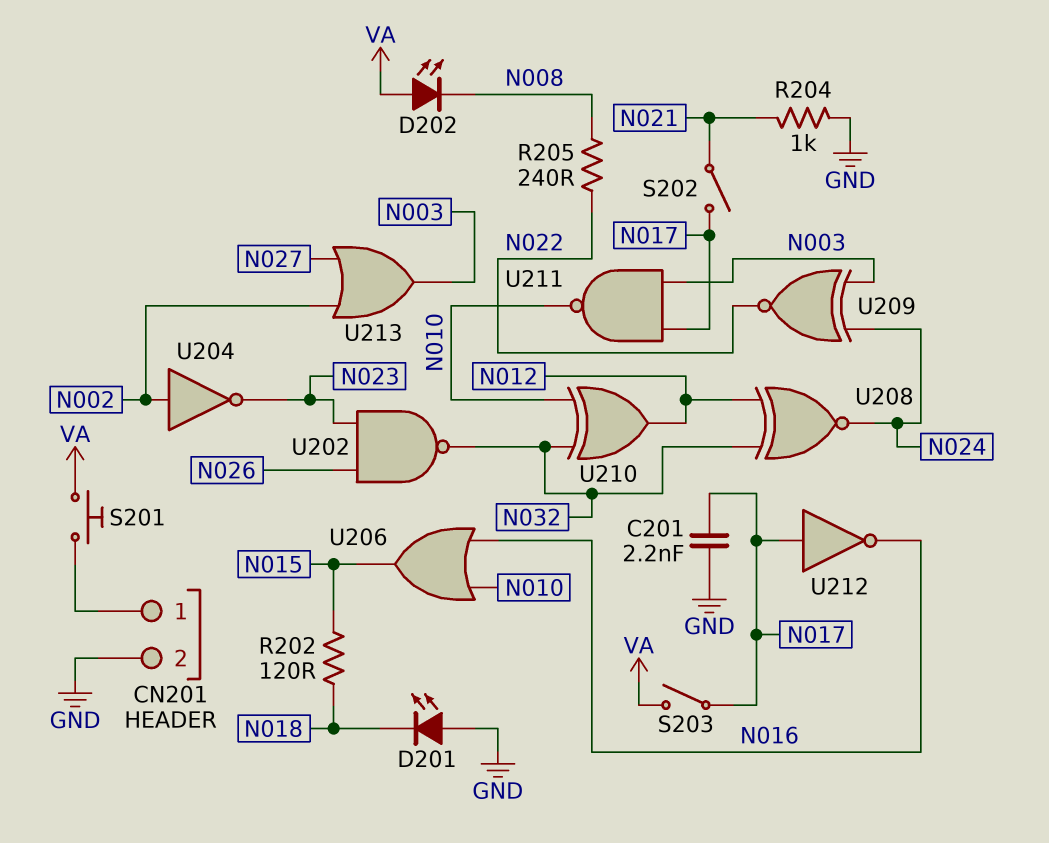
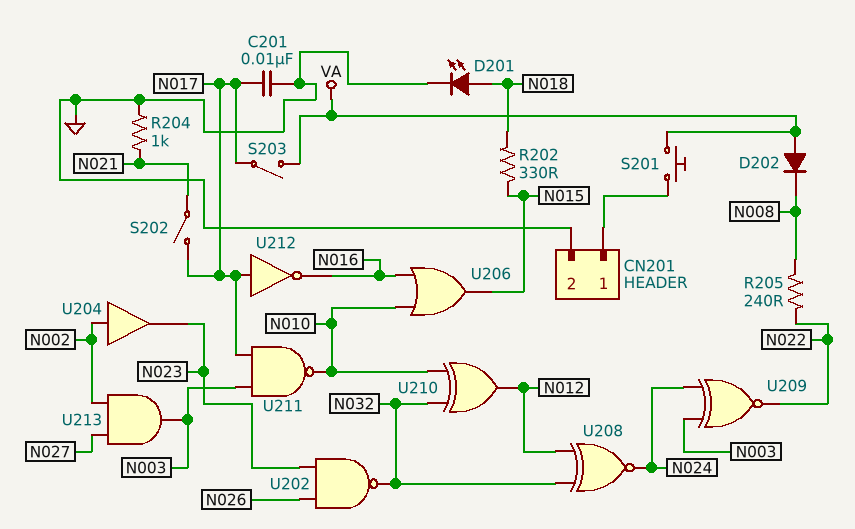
C201: 2.2nF (GND, N017) -> 10nF (GND, N017)
D201: LED (A GND, K N018) -> LED (A N018, K GND)
D202: LED (A VA, K N008) -> diode (A VA, K N008)
R202: 120 (N015, N018) -> 330 (N015, N018)
U204: NOT (in N002, out N023) -> buffer (in N002, out N023)
U213: OR (in N002, in N027, out N003) -> AND (in N002, in N027, out N003)

